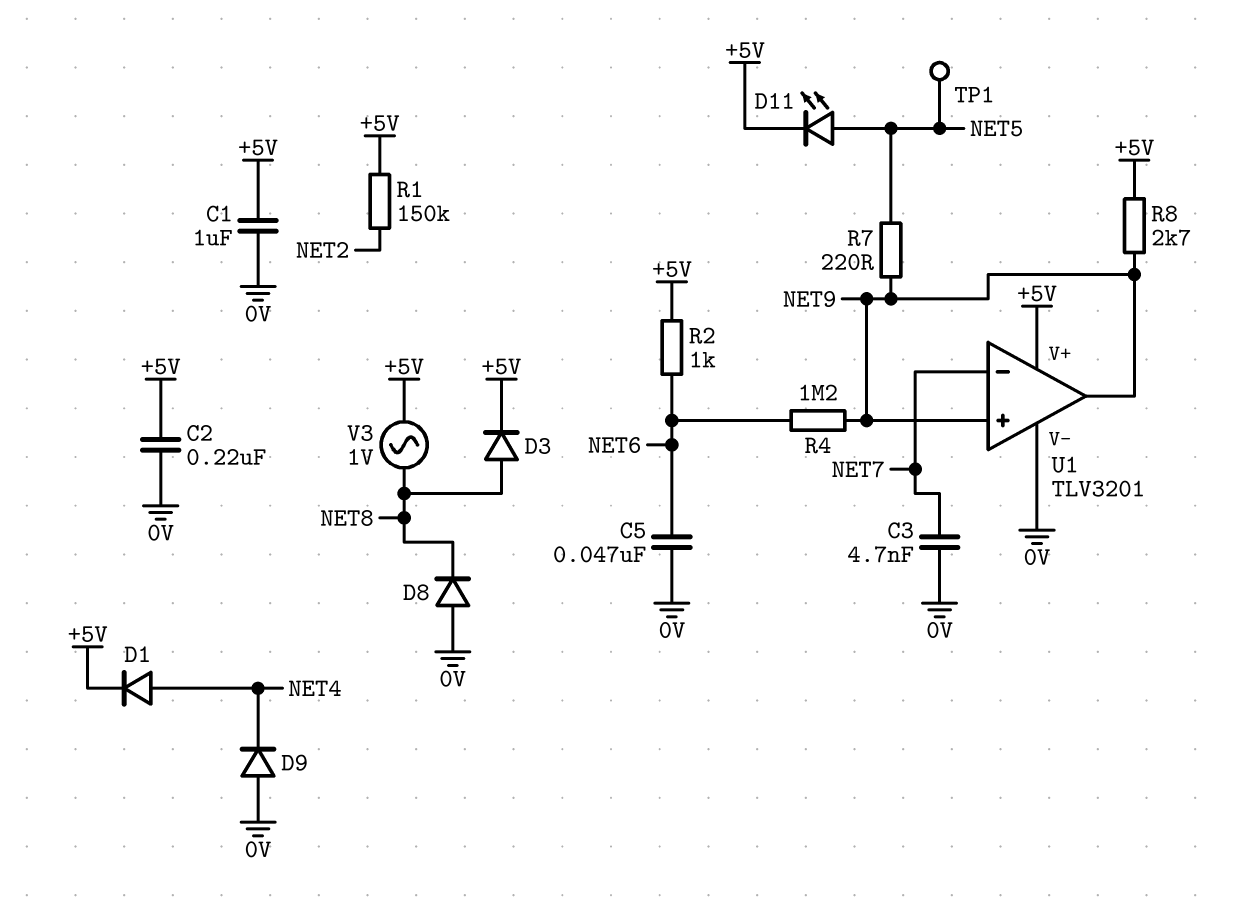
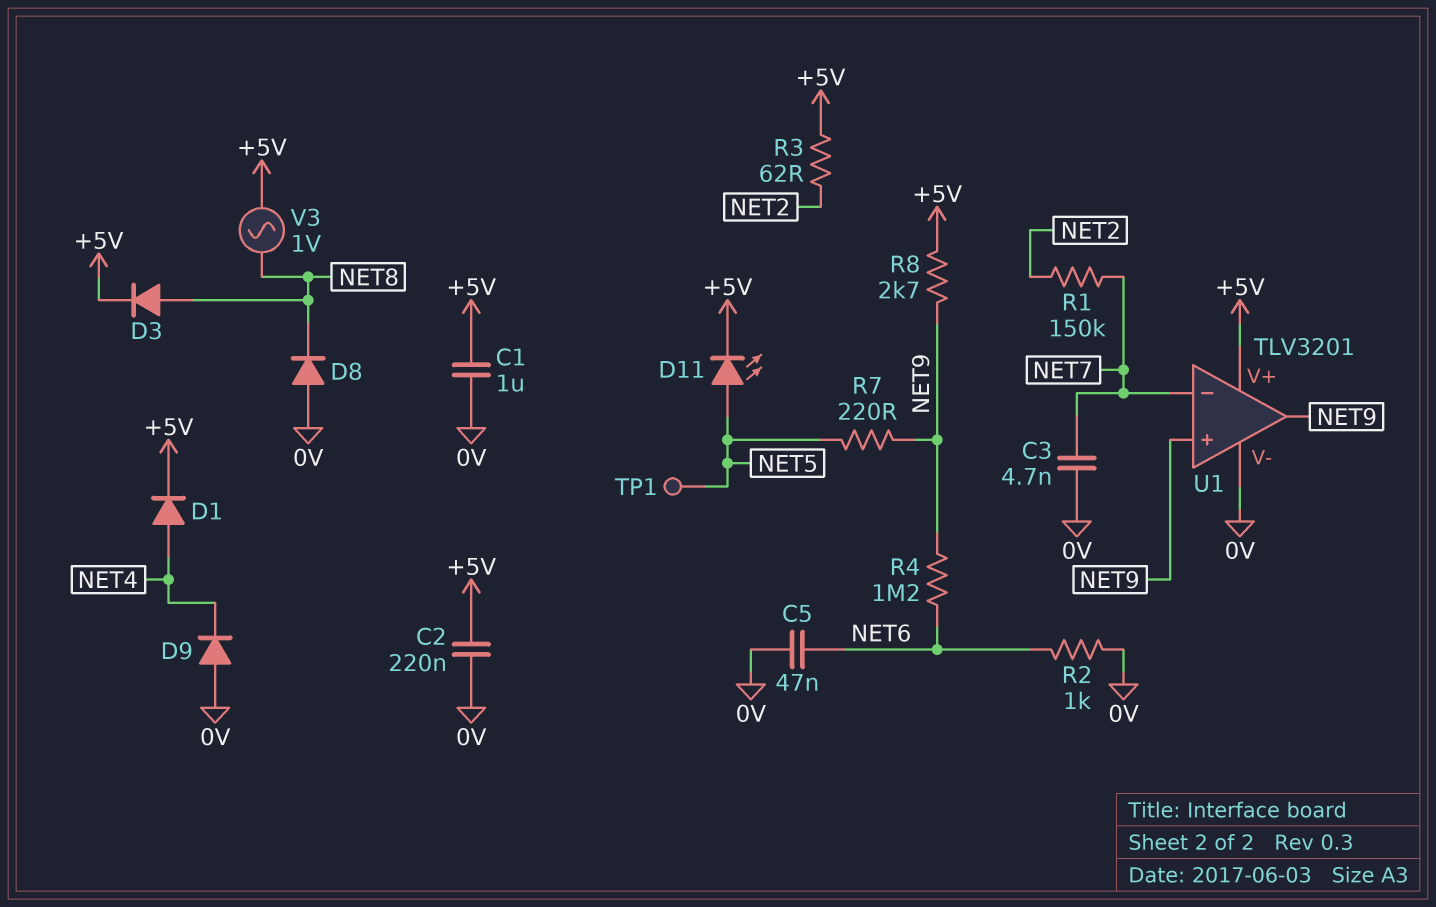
R1: 150k (+5V, NET2) -> 150k (NET2, NET7)
R2: 1k (+5V, NET6) -> 1k (0V, NET6)
R3: none -> 62 (+5V, NET2)

